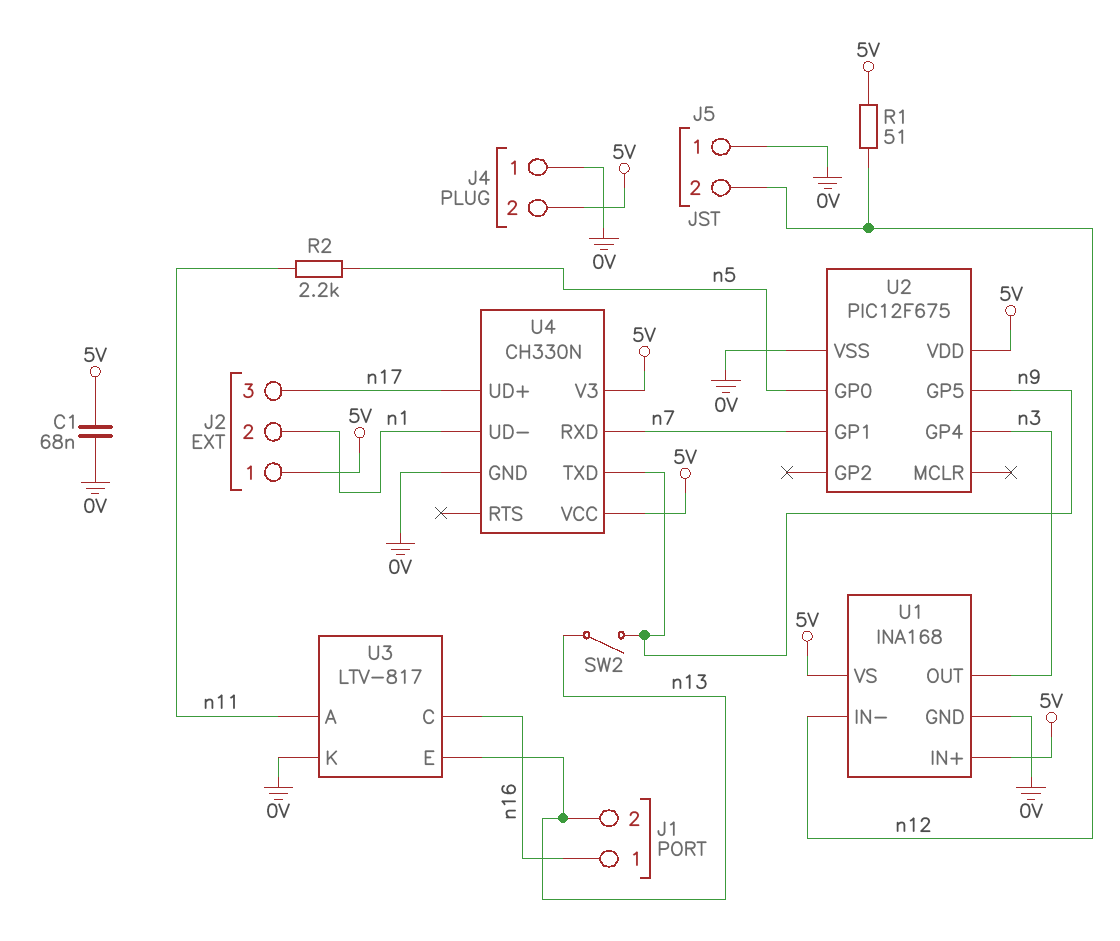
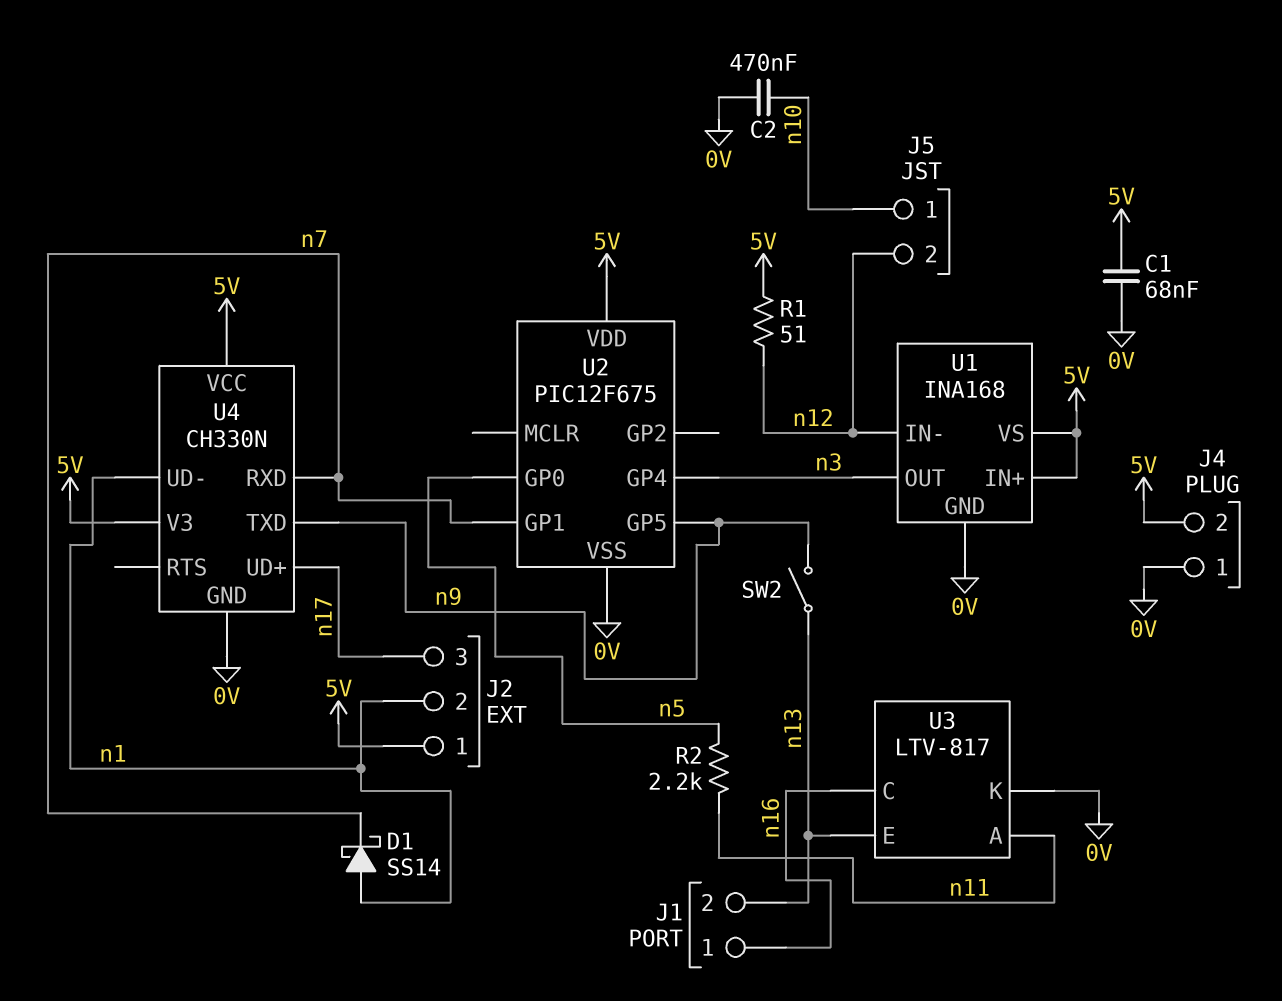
C2: none -> 470nF (0V, n10)
D1: none -> schottky SS14 (A n1, K n7)
J5 pin 1: 0V -> n10

